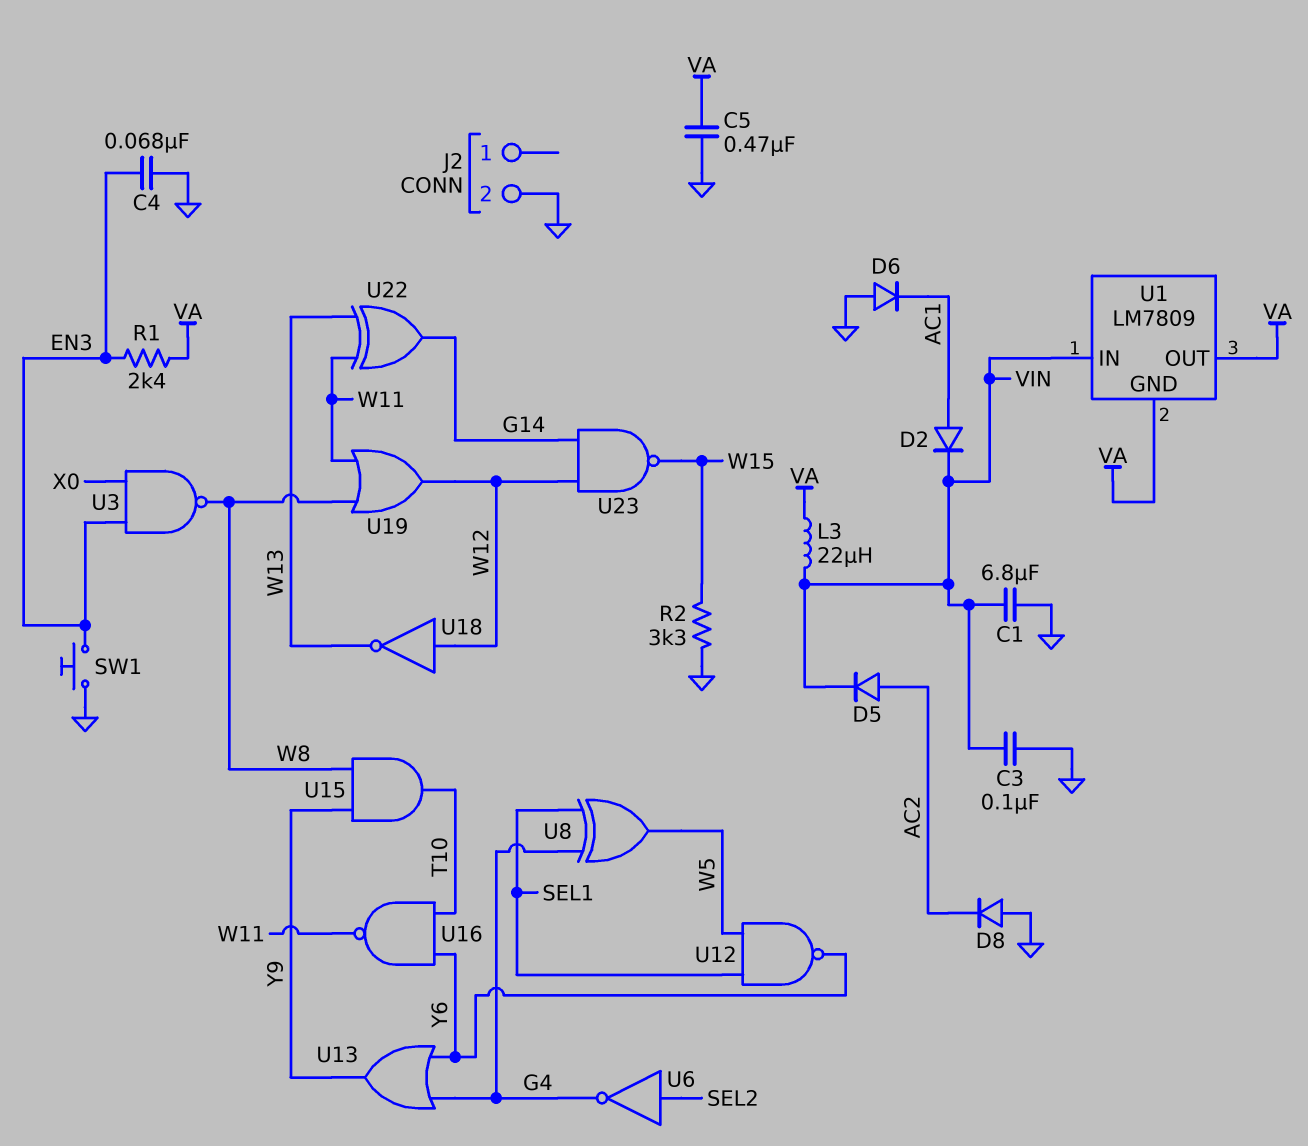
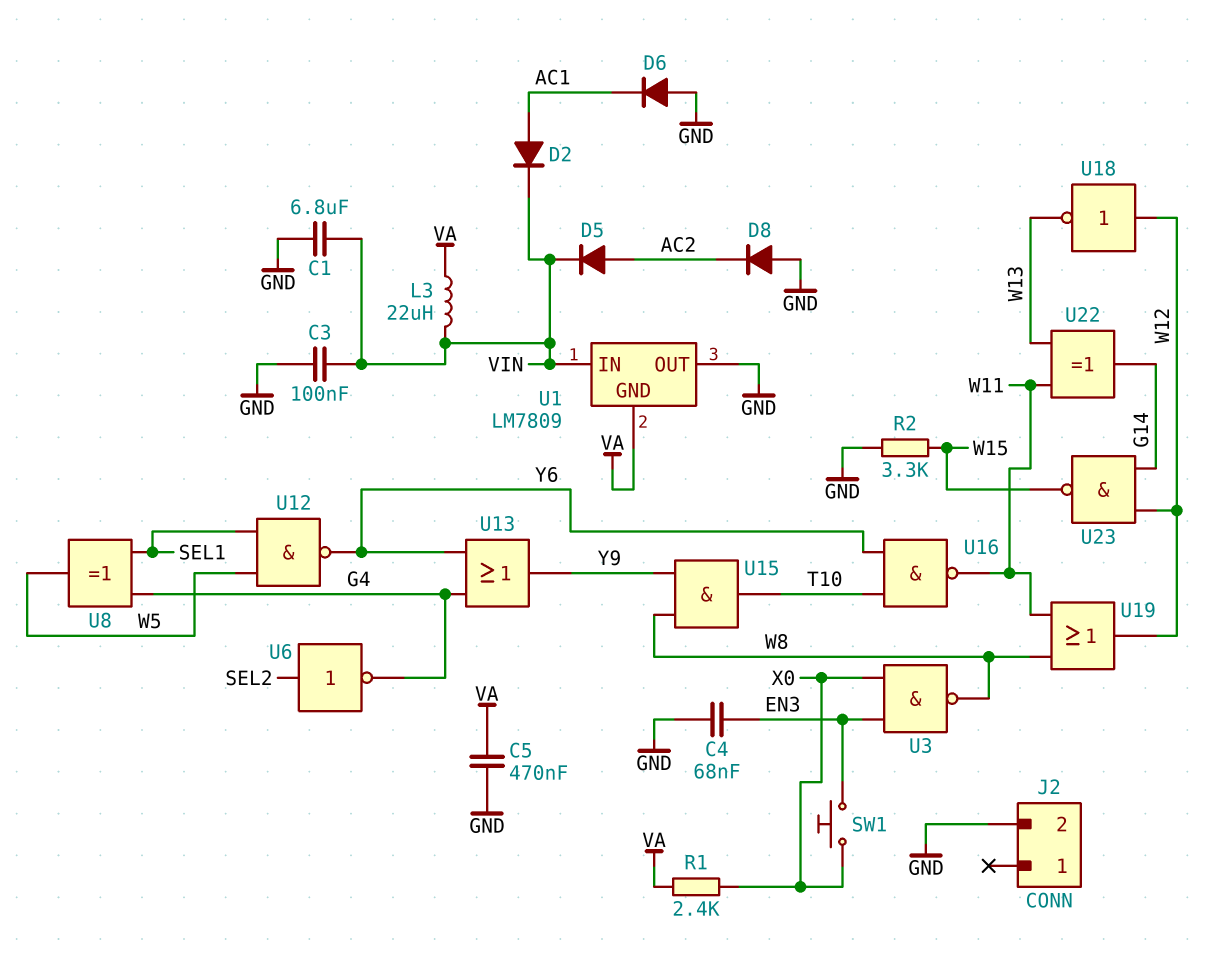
R1: 2.4k (EN3, VA) -> 2.4k (VA, X0)
SW1: button (EN3, GND) -> button (EN3, X0)
U1 pin OUT: VA -> GND

